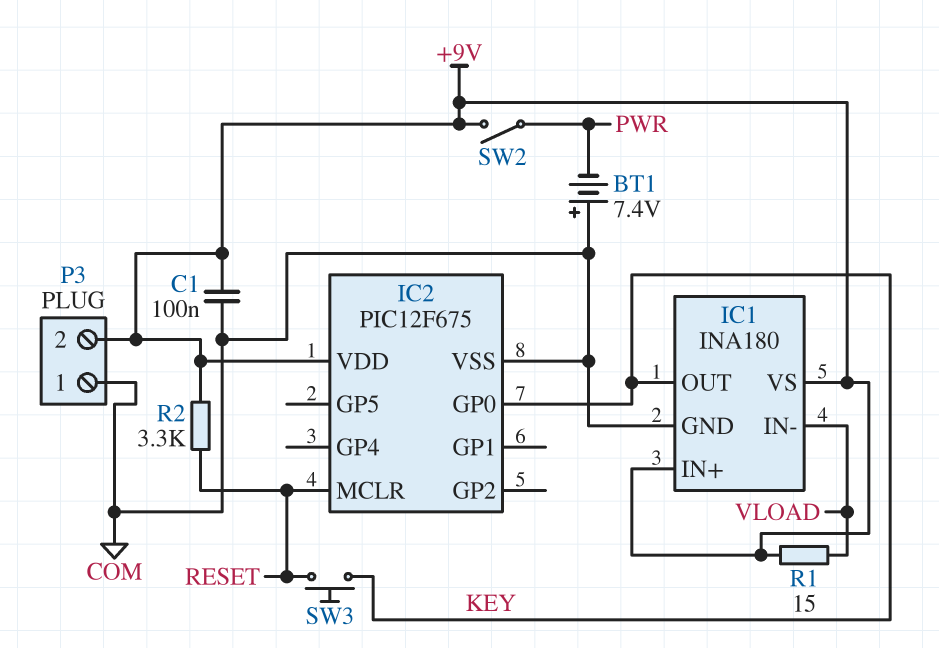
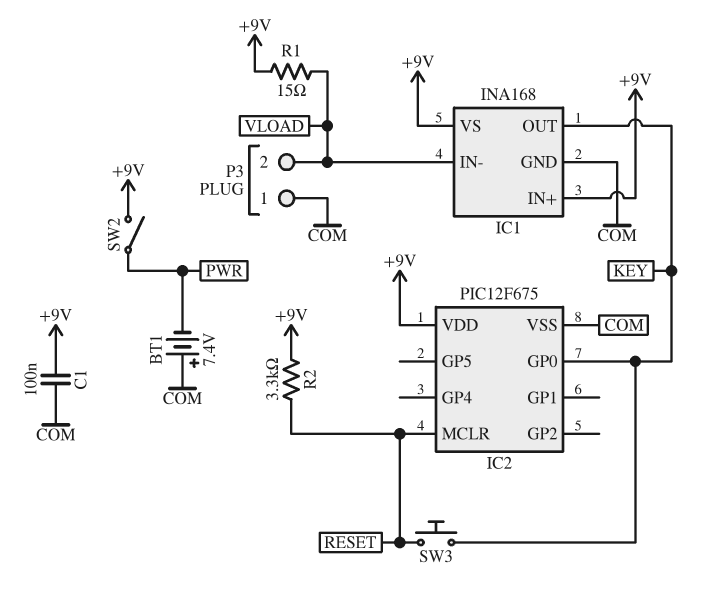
IC1: INA180 -> INA168
P3 pin 2: +9V -> VLOAD

